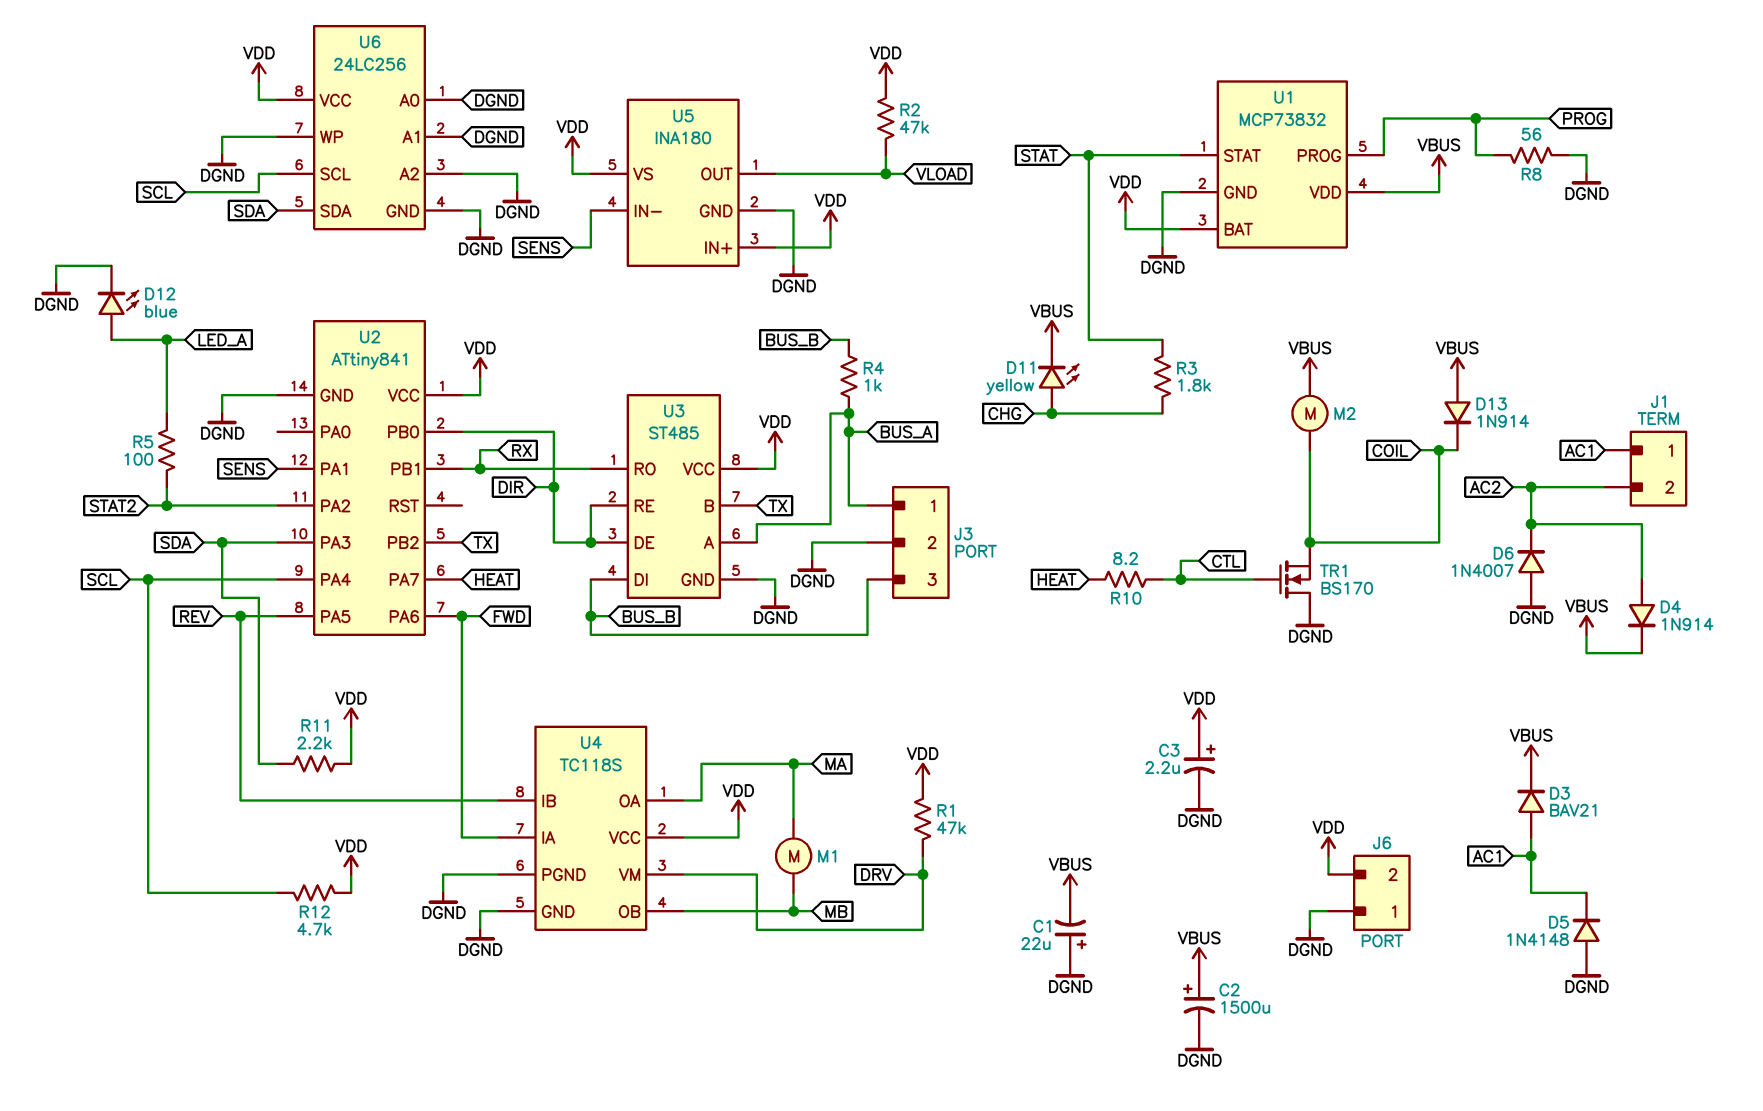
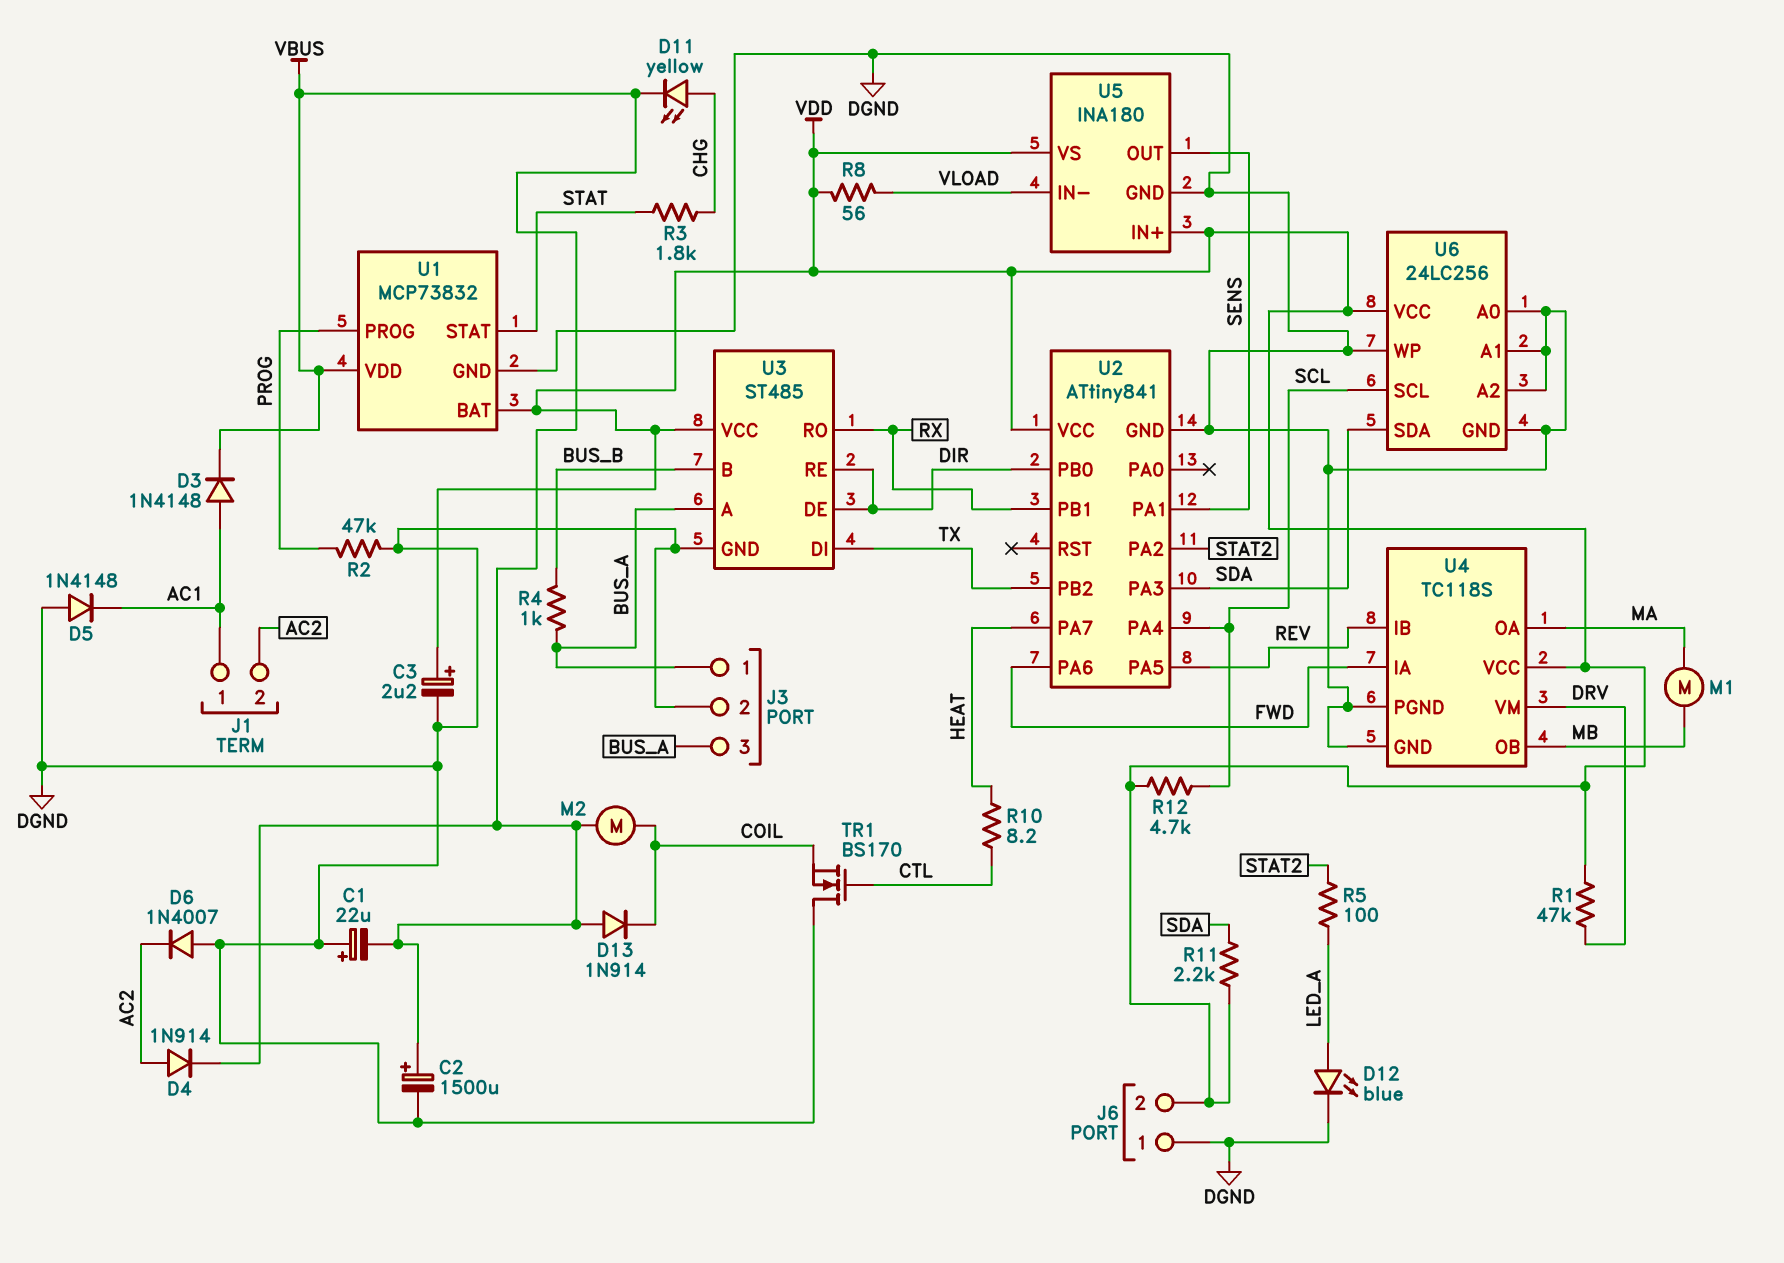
D3: diode BAV21 (A AC1, K VBUS) -> diode 1N4148 (A AC1, K VBUS)
J3 pin 3: BUS_B -> BUS_A
R2: 47k (VDD, VLOAD) -> 47k (DGND, PROG)
R8: 56 (DGND, PROG) -> 56 (VDD, VLOAD)
U3 pin B: TX -> BUS_B
U3 pin DI: BUS_B -> TX
U5 pin IN-: SENS -> VLOAD
U5 pin OUT: VLOAD -> SENS

